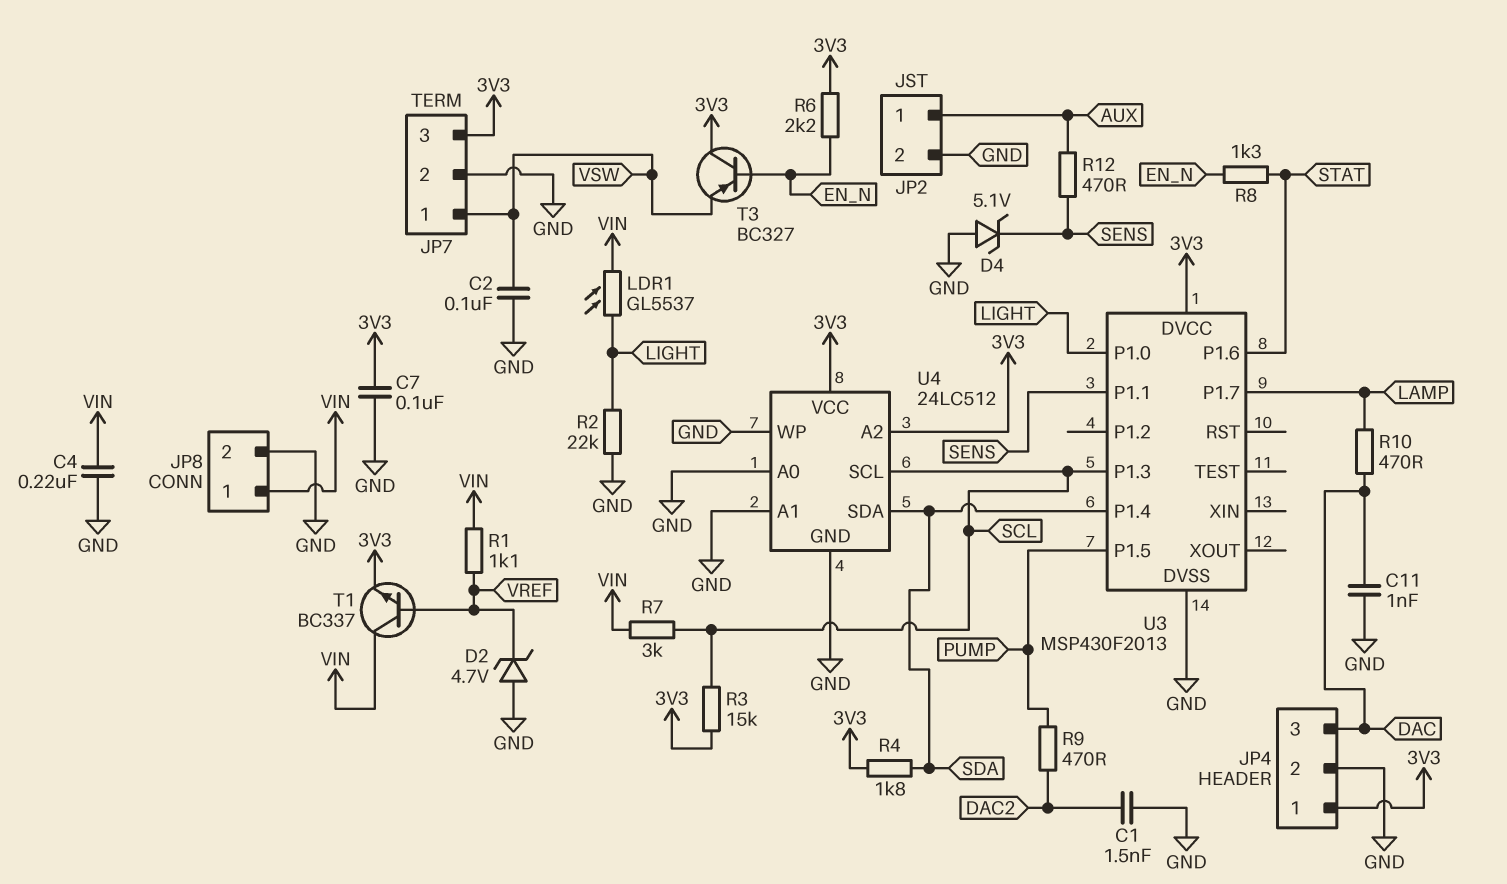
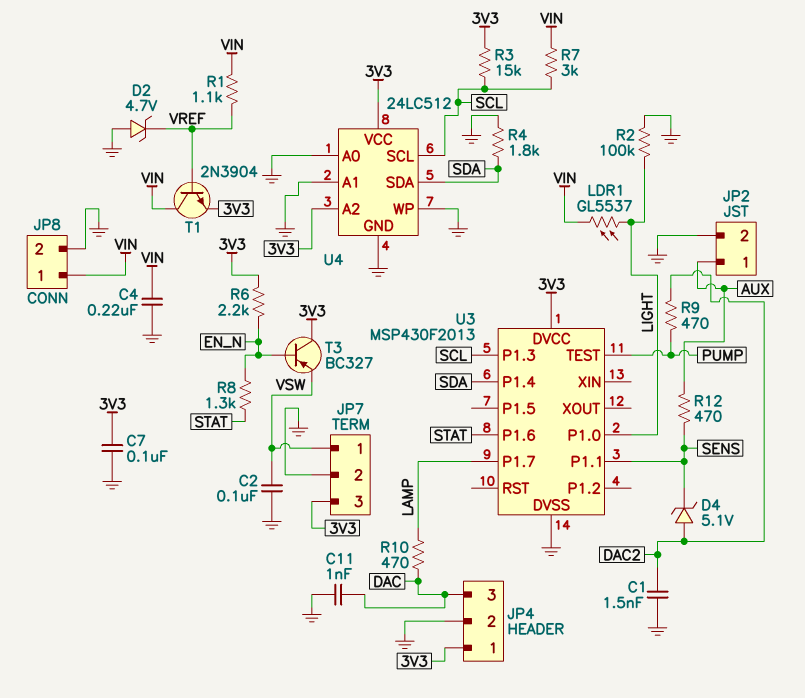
D4: zener 5.1V (A GND, K SENS) -> zener 5.1V (A DAC2, K SENS)
R2: 22k (GND, LIGHT) -> 100k (GND, LIGHT)
R4: 1.8k (3V3, SDA) -> 1.8k (GND, SDA)
T1: NPN BC337 (B VREF, C VIN, E 3V3) -> NPN 2N3904 (B VREF, C VIN, E 3V3)
U3 pin P1.5: PUMP -> none
U3 pin TEST: none -> PUMP

